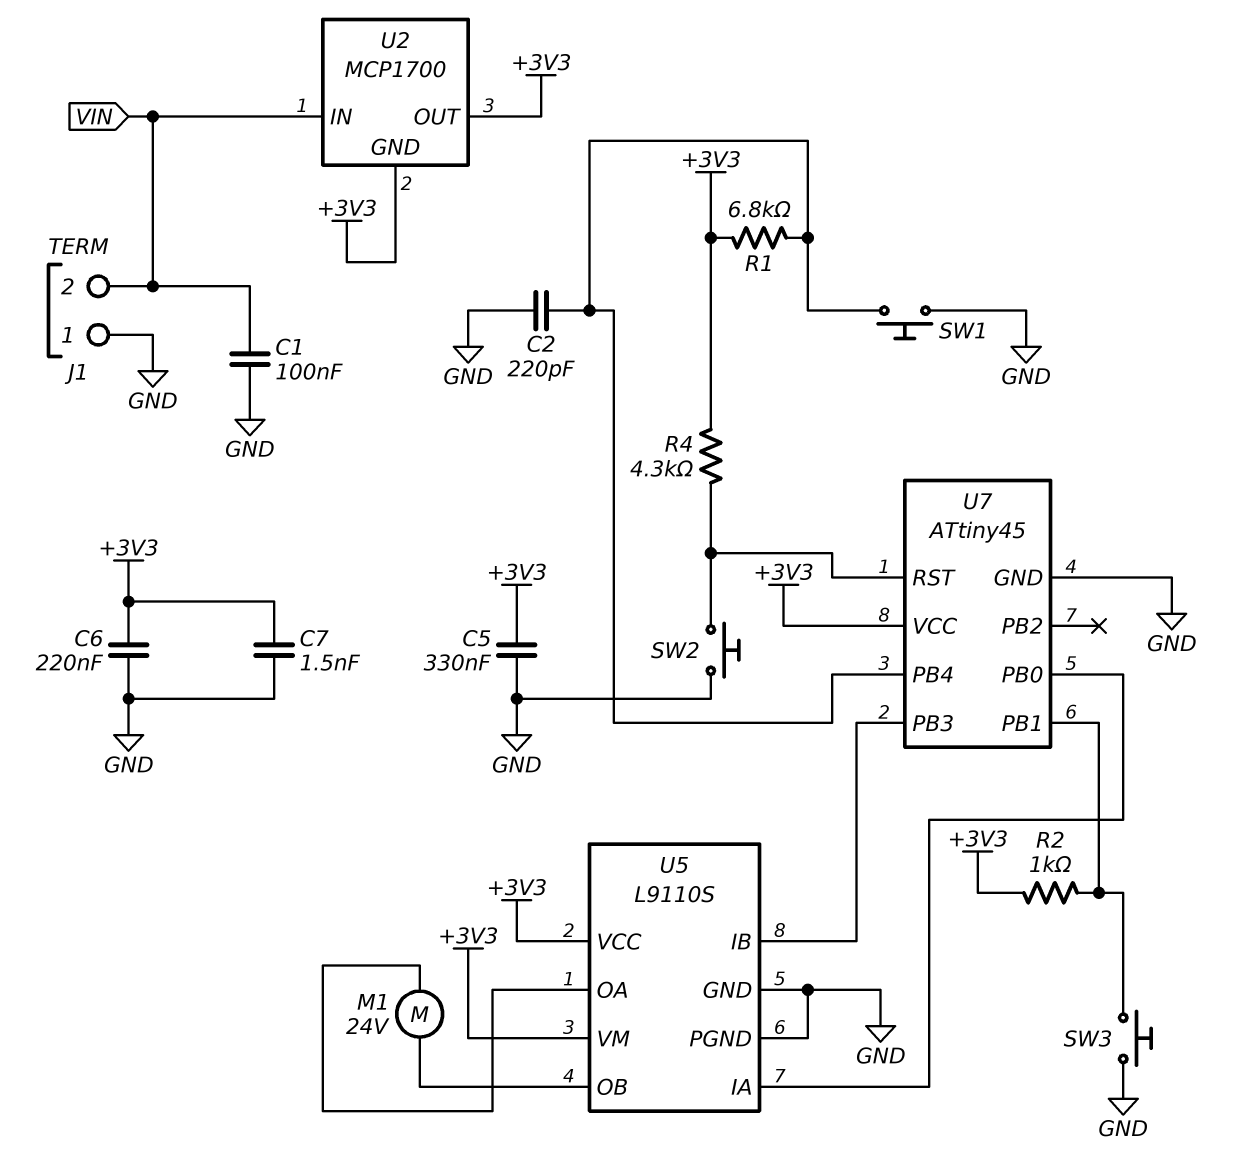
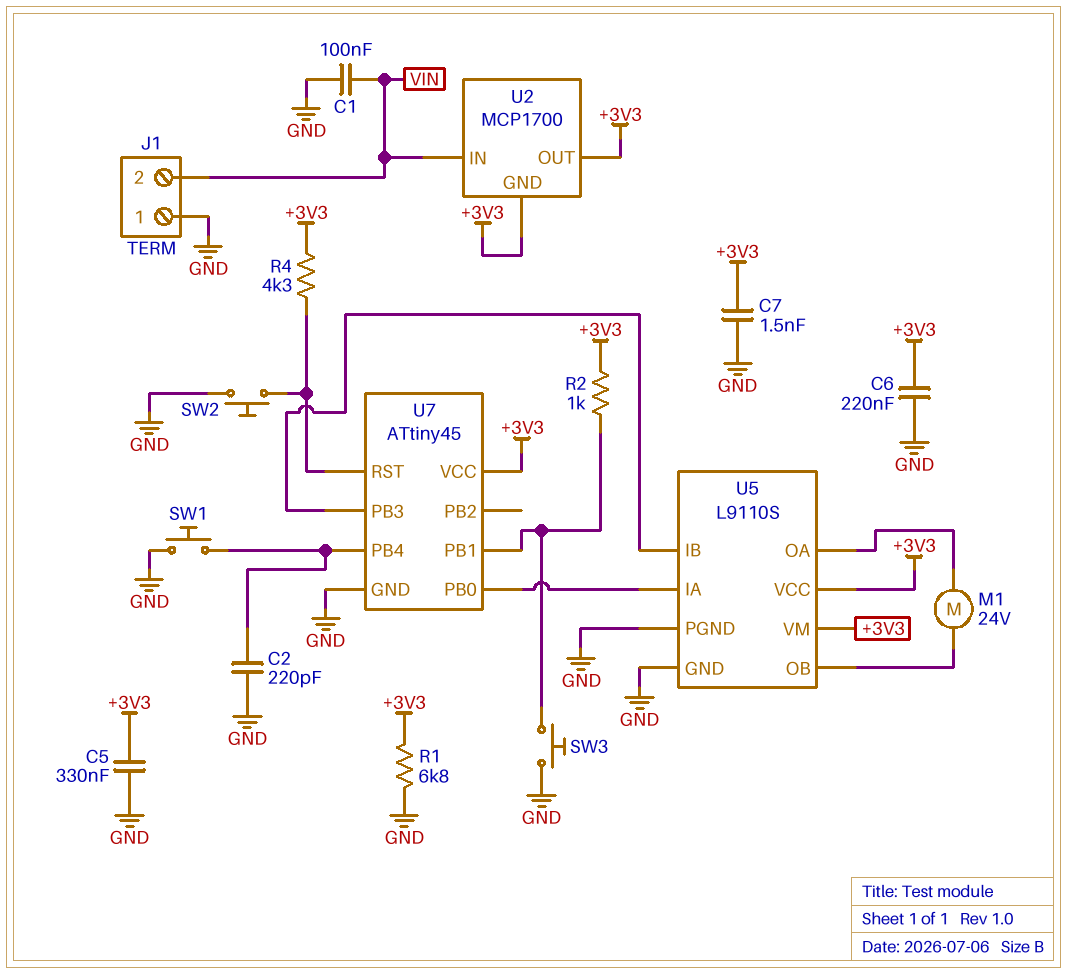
R1: 6.8k (+3V3, U7/PB4) -> 6.8k (+3V3, GND)

